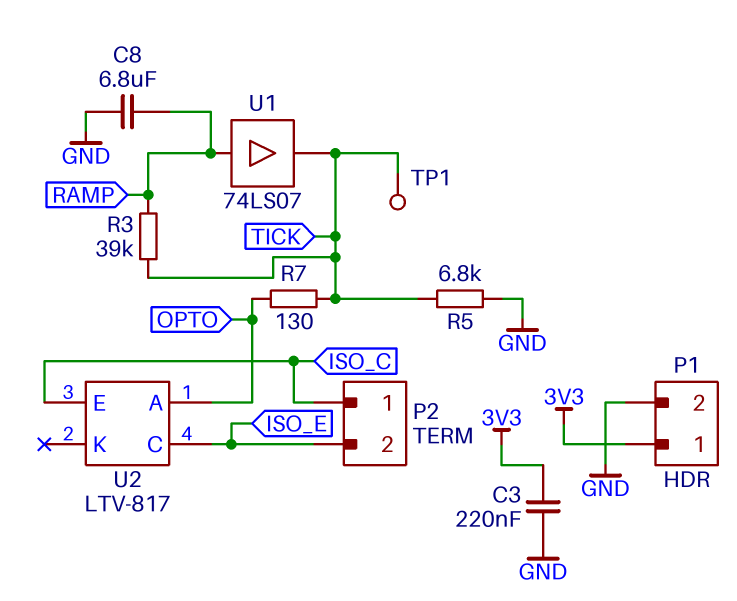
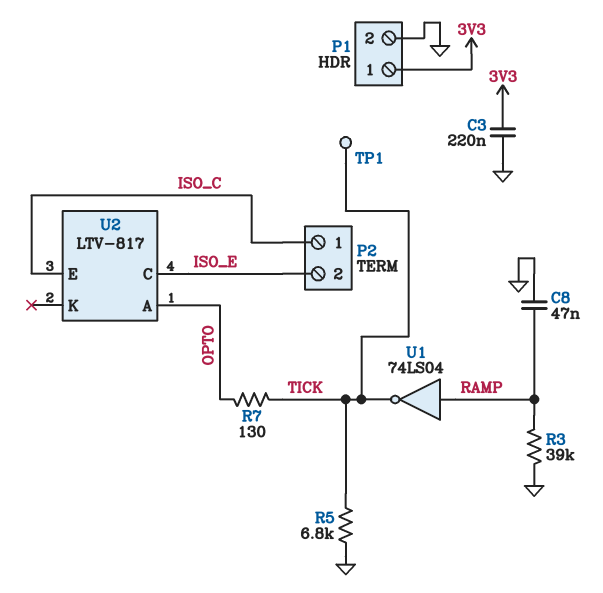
C8: 6.8uF (GND, RAMP) -> 47nF (GND, RAMP)
R3: 39k (RAMP, TICK) -> 39k (GND, RAMP)
U1: buffer 74LS07 (in RAMP, out TICK) -> NOT 74LS04 (in RAMP, out TICK)

